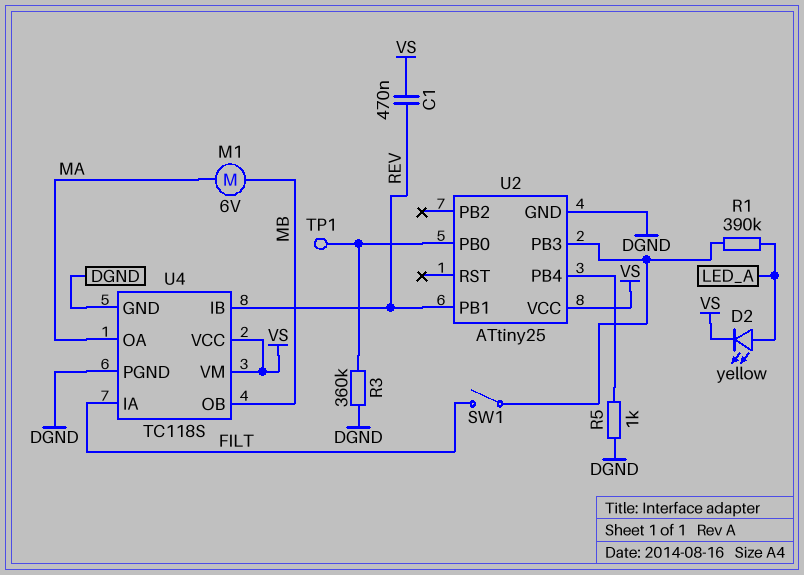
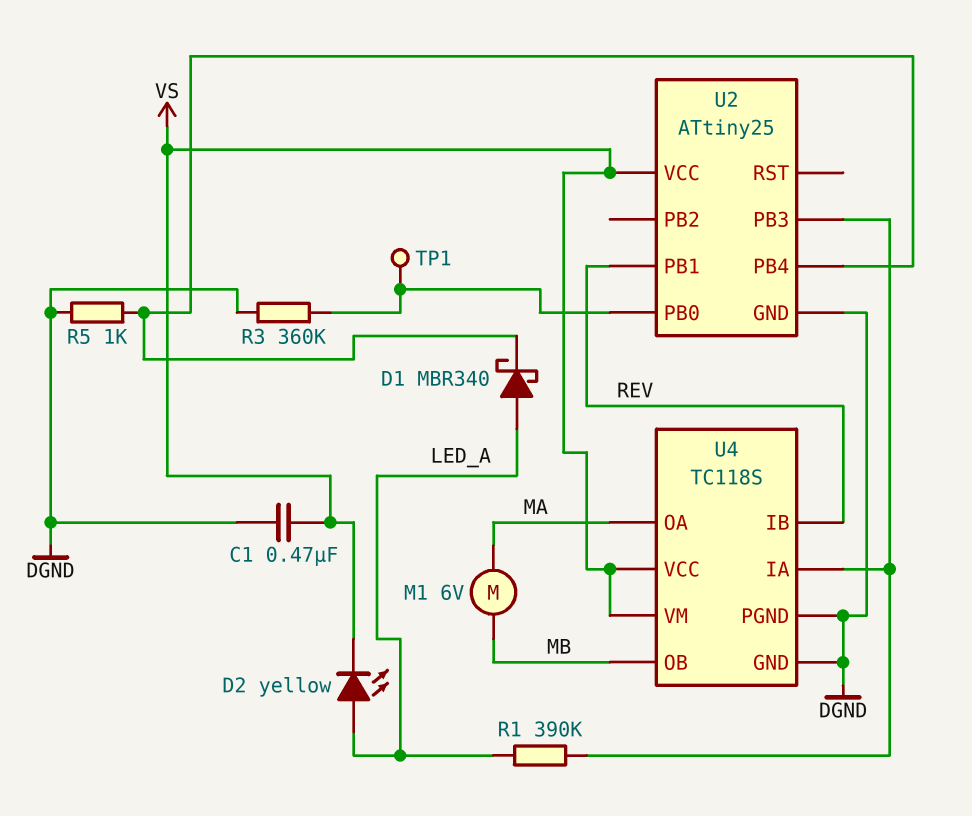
C1: 470nF (REV, VS) -> 470nF (DGND, VS)
D1: none -> schottky MBR340 (A LED_A, K U2/PB4)
SW1: switch (FILT, U2/PB3) -> none
U4 pin IA: FILT -> U2/PB3

